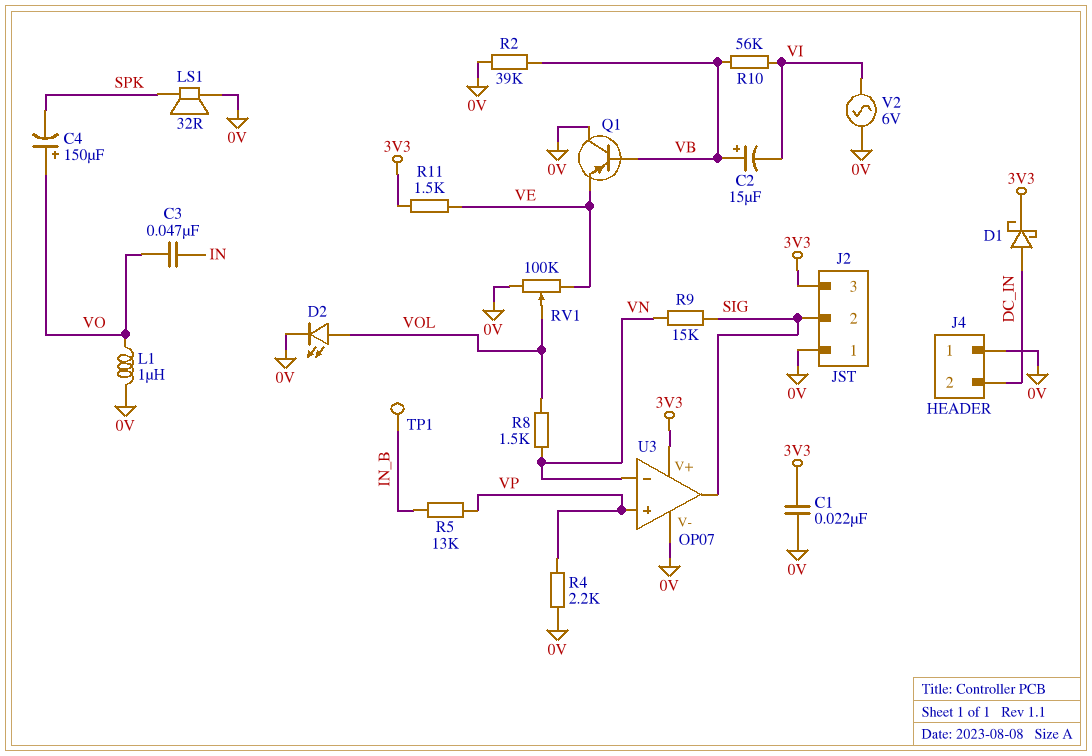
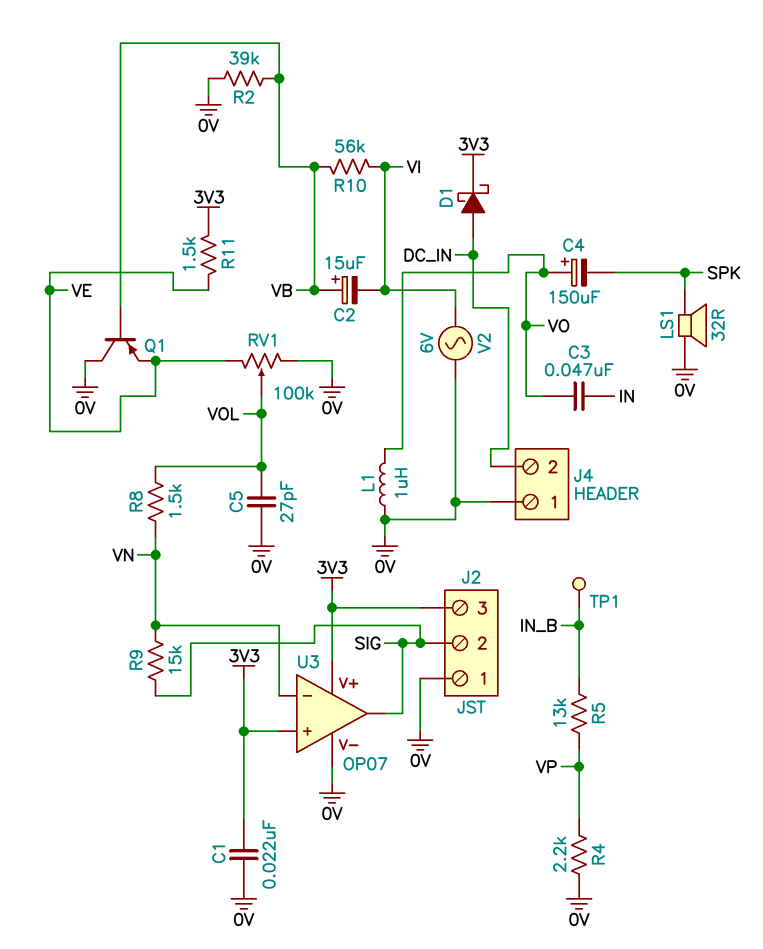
C5: none -> 27pF (0V, VOL)
D2: LED (A VOL, K 0V) -> none
U3 pin in+: VP -> 3V3

